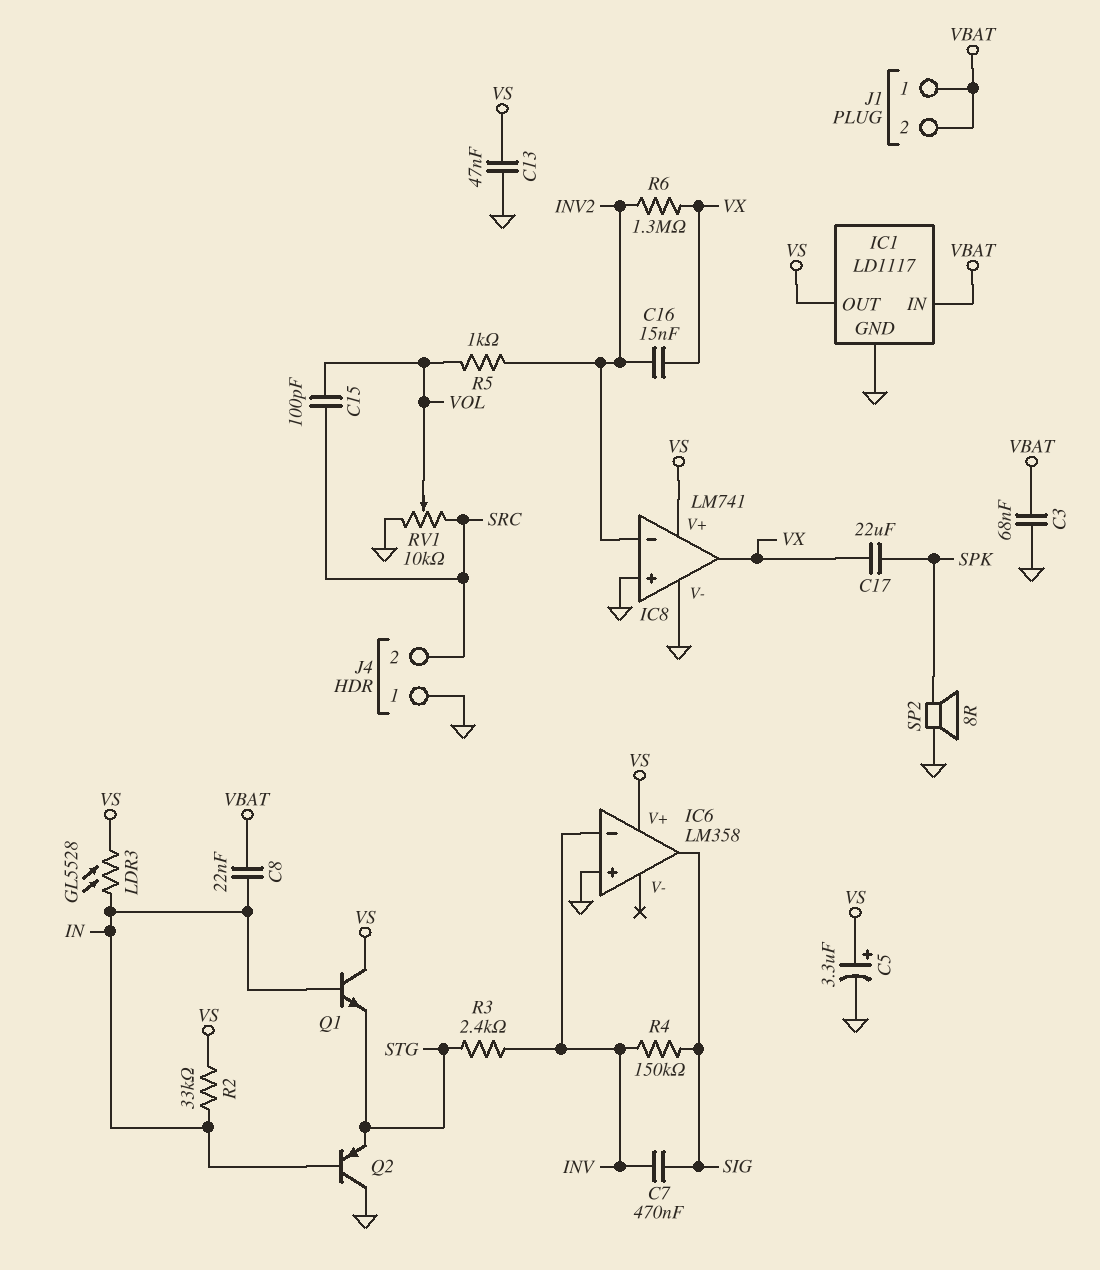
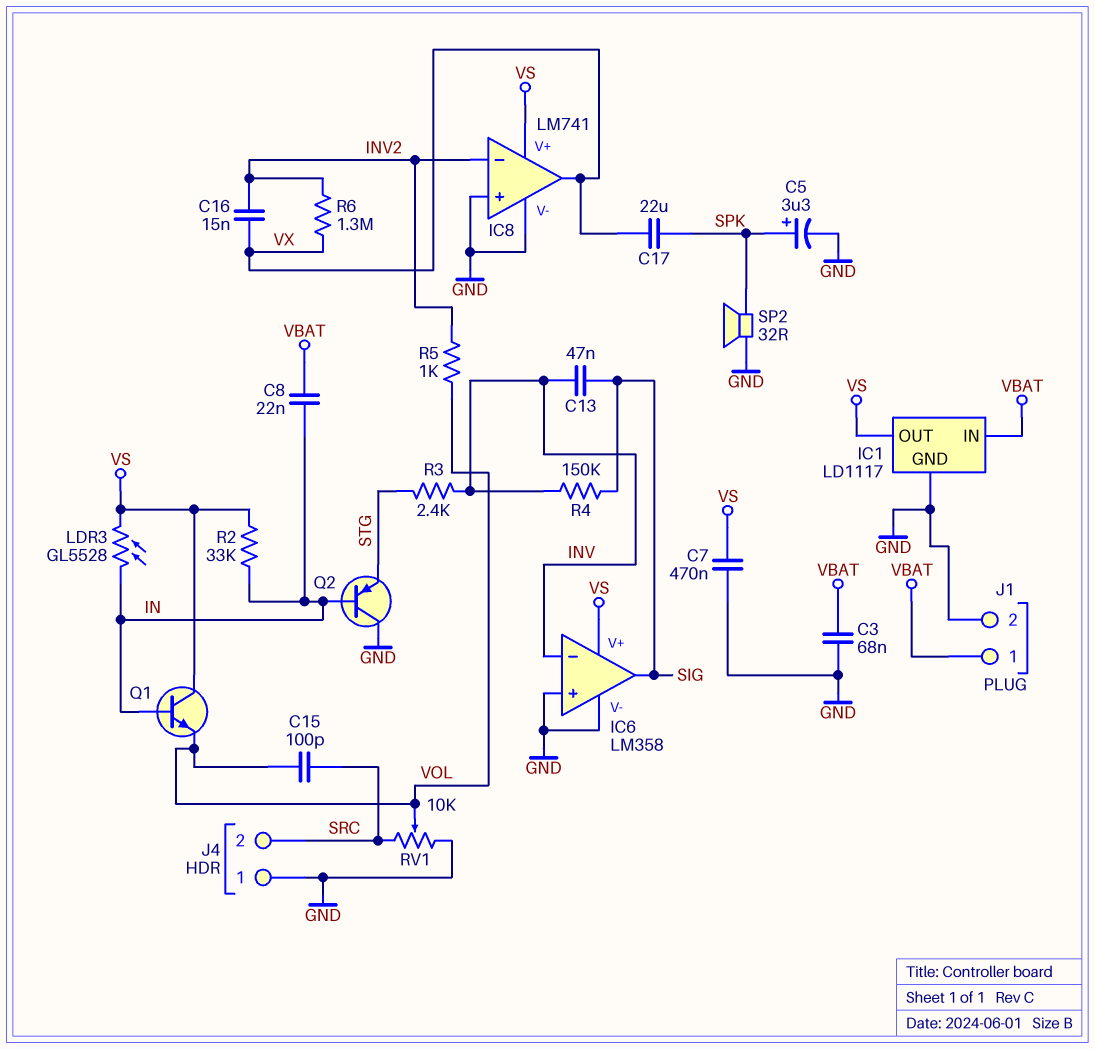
C5: 3.3uF (plus VS, minus GND) -> 3.3uF (plus SPK, minus GND)
C7: 470nF (INV, SIG) -> 470nF (GND, VS)
C13: 47nF (GND, VS) -> 47nF (INV, SIG)
IC6 pin V-: none -> GND
J1 pin 2: VBAT -> GND
Q1: NPN (B IN, C VS, E STG) -> NPN (B IN, C VS, E VOL)
SP2: speaker 8R (GND, SPK) -> speaker 32R (GND, SPK)

